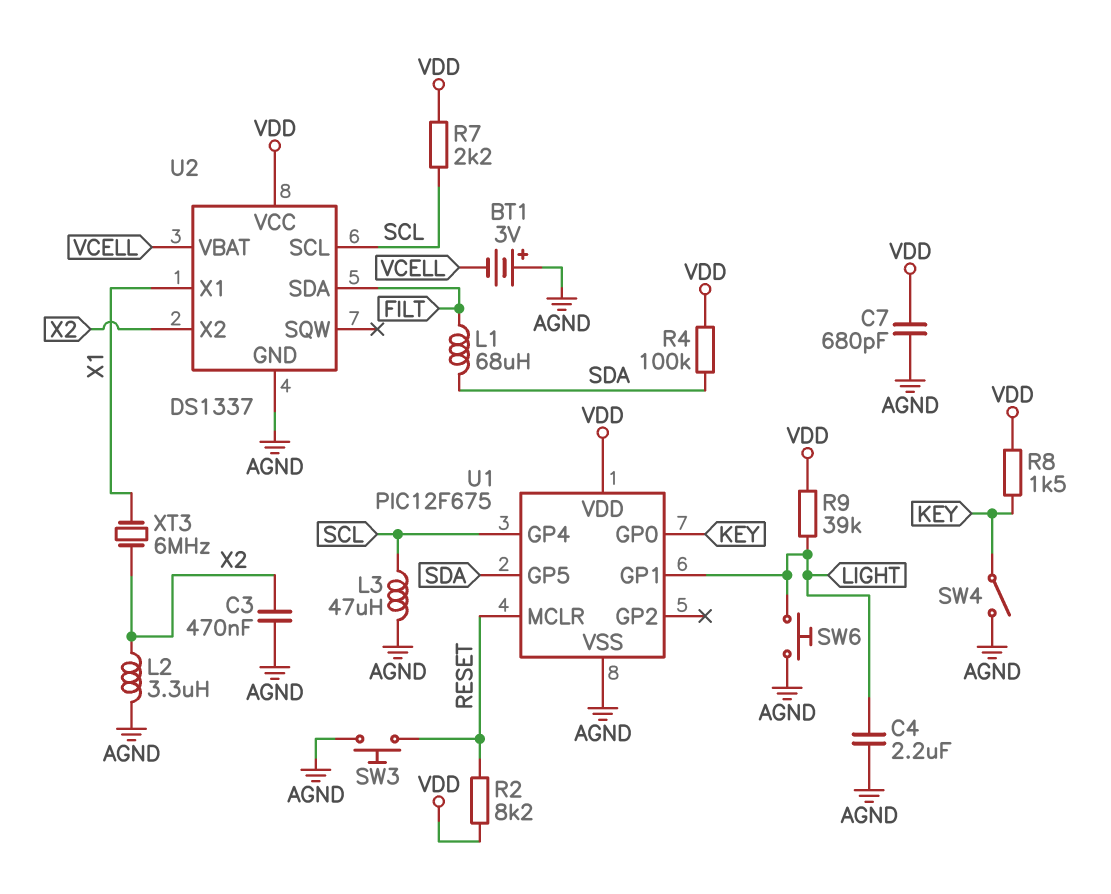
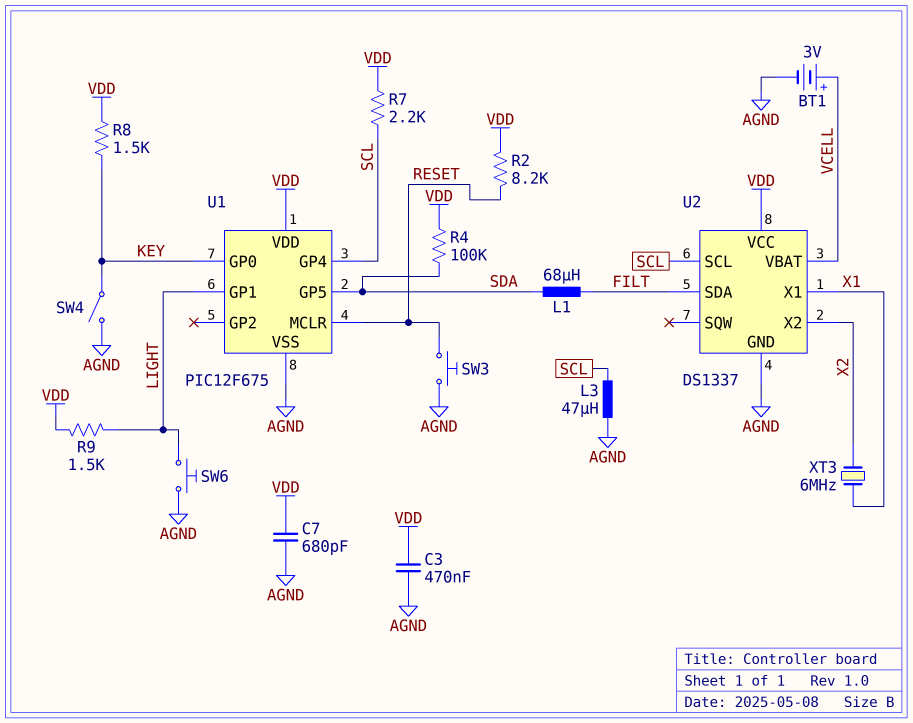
BT1: 3V (plus AGND, minus VCELL) -> 3V (plus VCELL, minus AGND)
C3: 470nF (AGND, X2) -> 470nF (AGND, VDD)
C4: 2.2uF (AGND, LIGHT) -> none
L2: 3.3uH (AGND, X2) -> none
R9: 39k (LIGHT, VDD) -> 1.5k (LIGHT, VDD)

